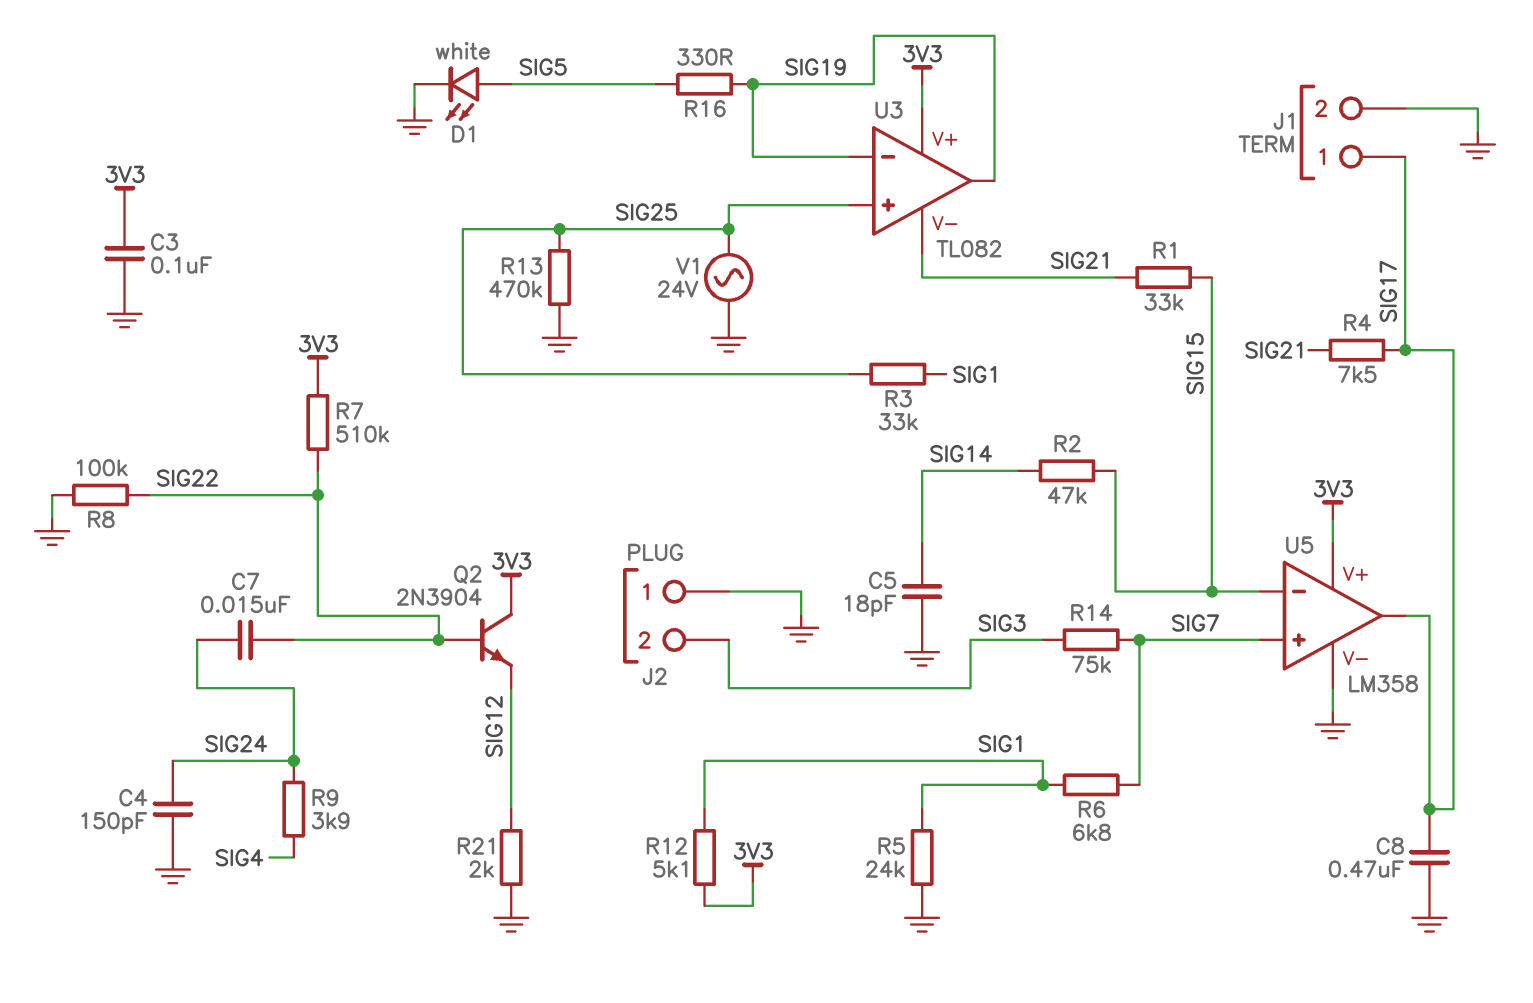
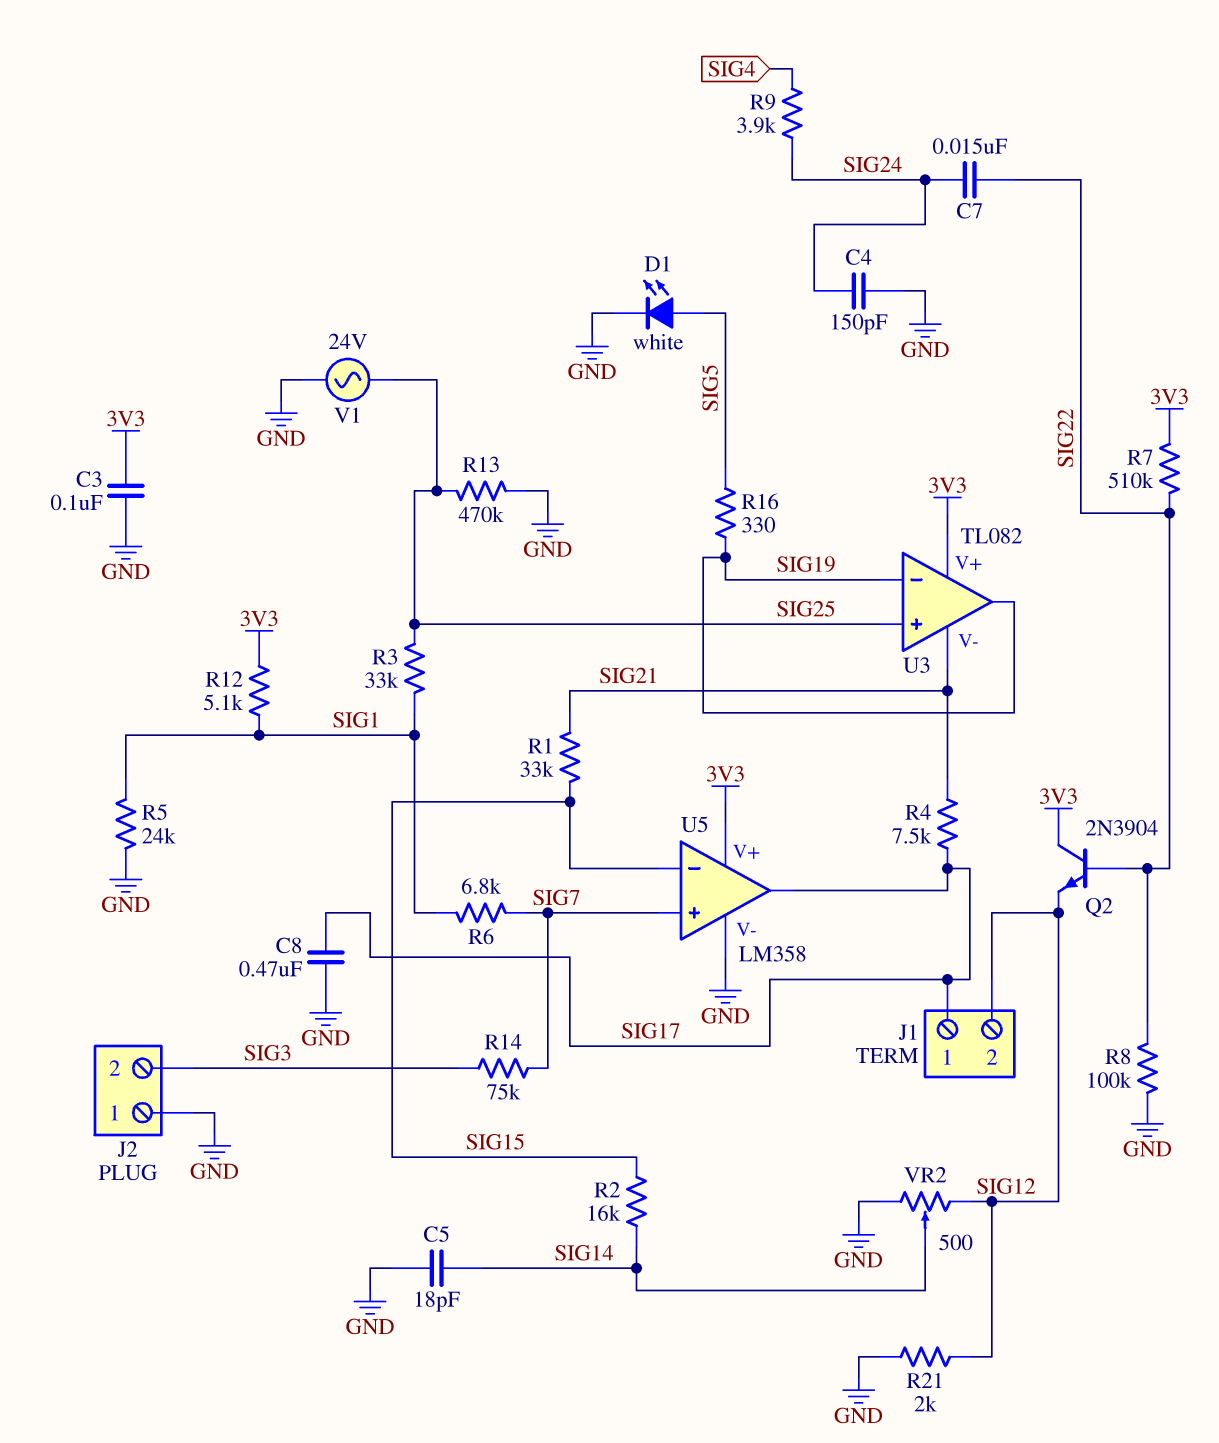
J1 pin 2: GND -> SIG12
R2: 47k (SIG14, SIG15) -> 16k (SIG14, SIG15)
VR2: none -> 500 (GND, SIG12, wiper SIG14)

